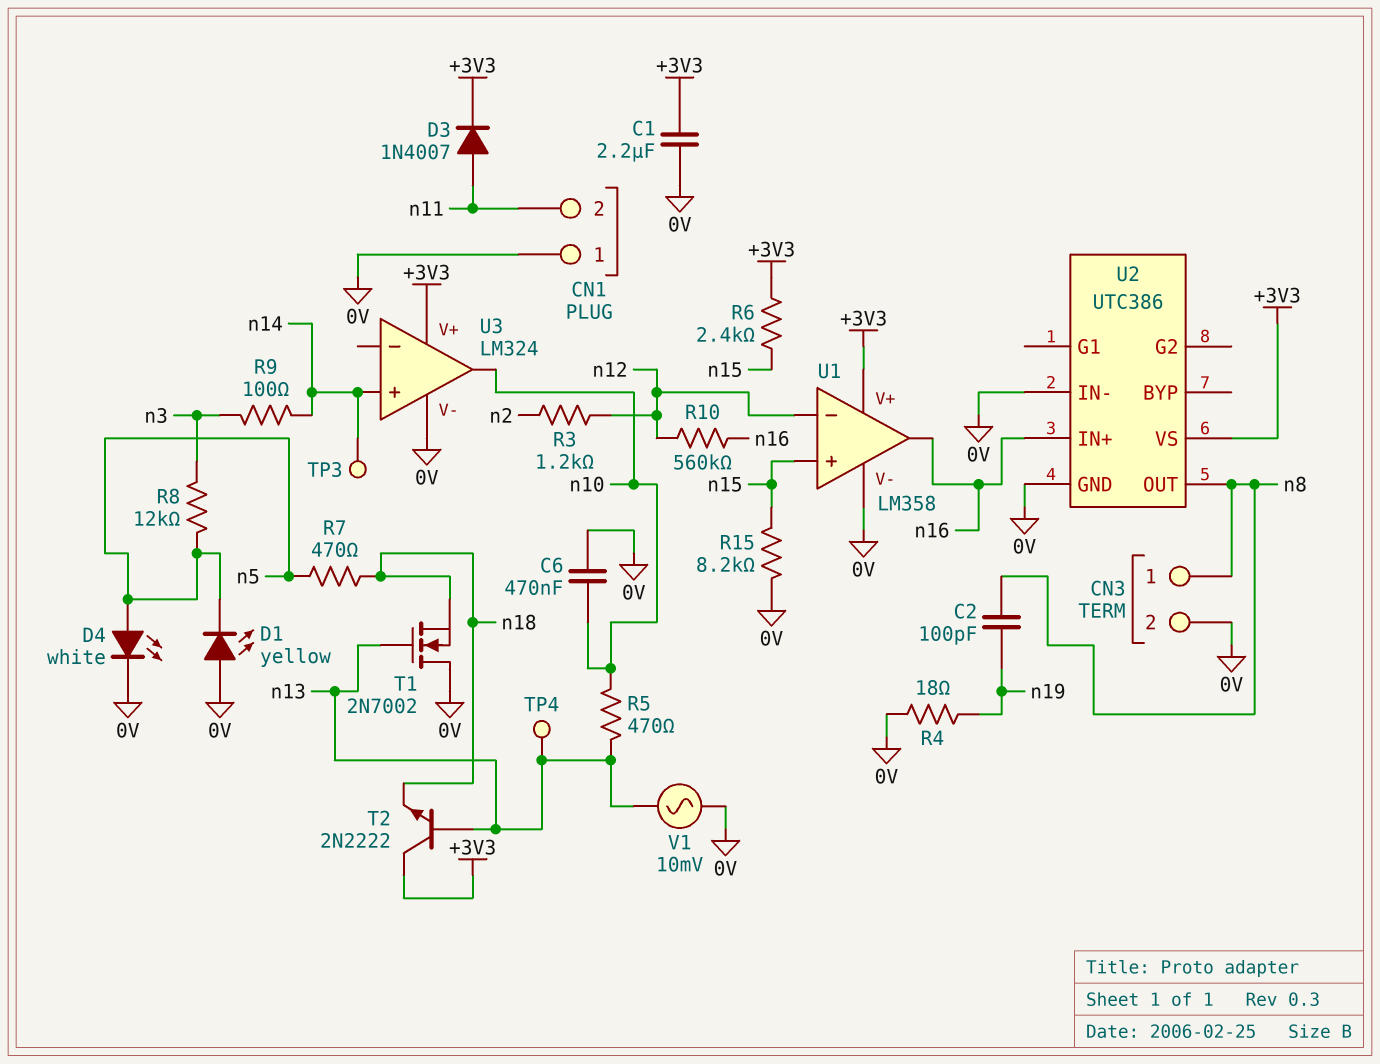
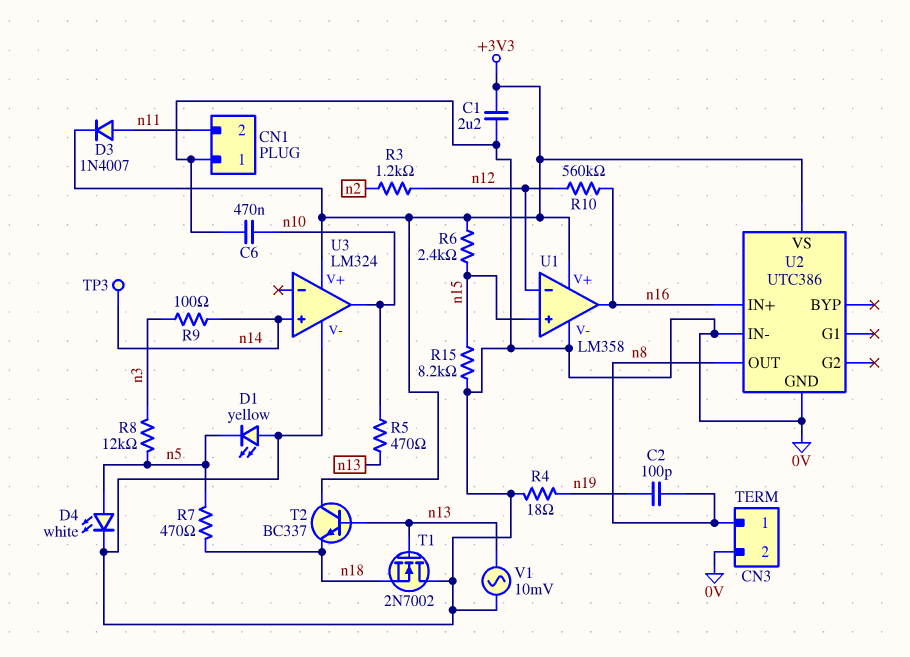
T2: NPN 2N2222 (B n13, C +3V3, E n18) -> NPN BC337 (B n13, C +3V3, E n18)
TP4: test point (n13) -> none

